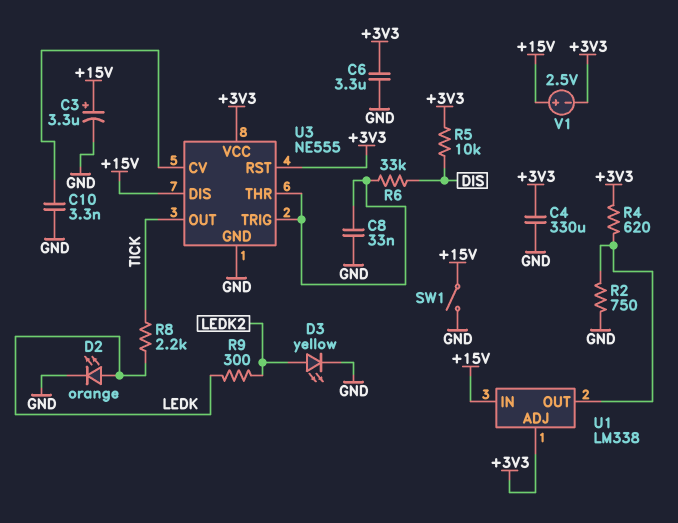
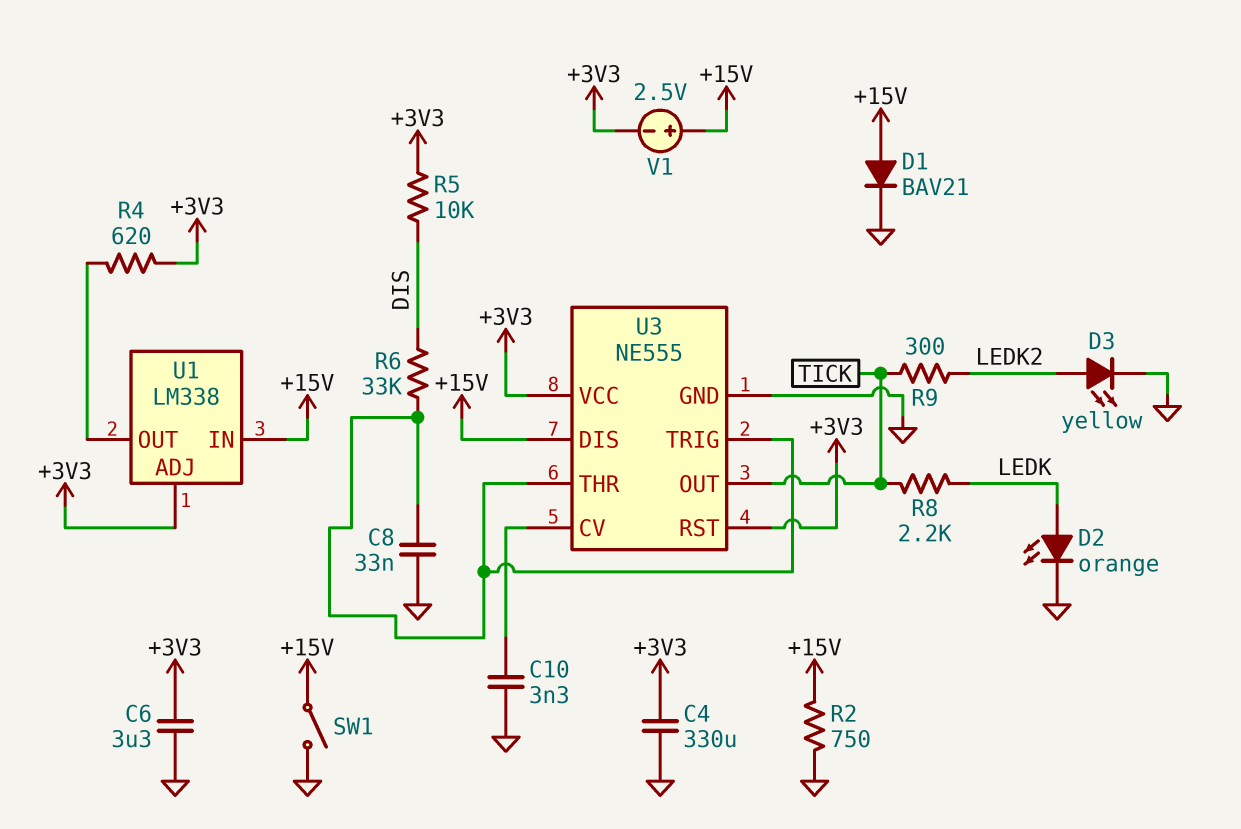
C3: 3.3uF (plus +15V, minus GND) -> none
D1: none -> diode BAV21 (A +15V, K GND)
R2: 750 (GND, U1/OUT) -> 750 (+15V, GND)
R9: 300 (LEDK, LEDK2) -> 300 (LEDK2, TICK)

